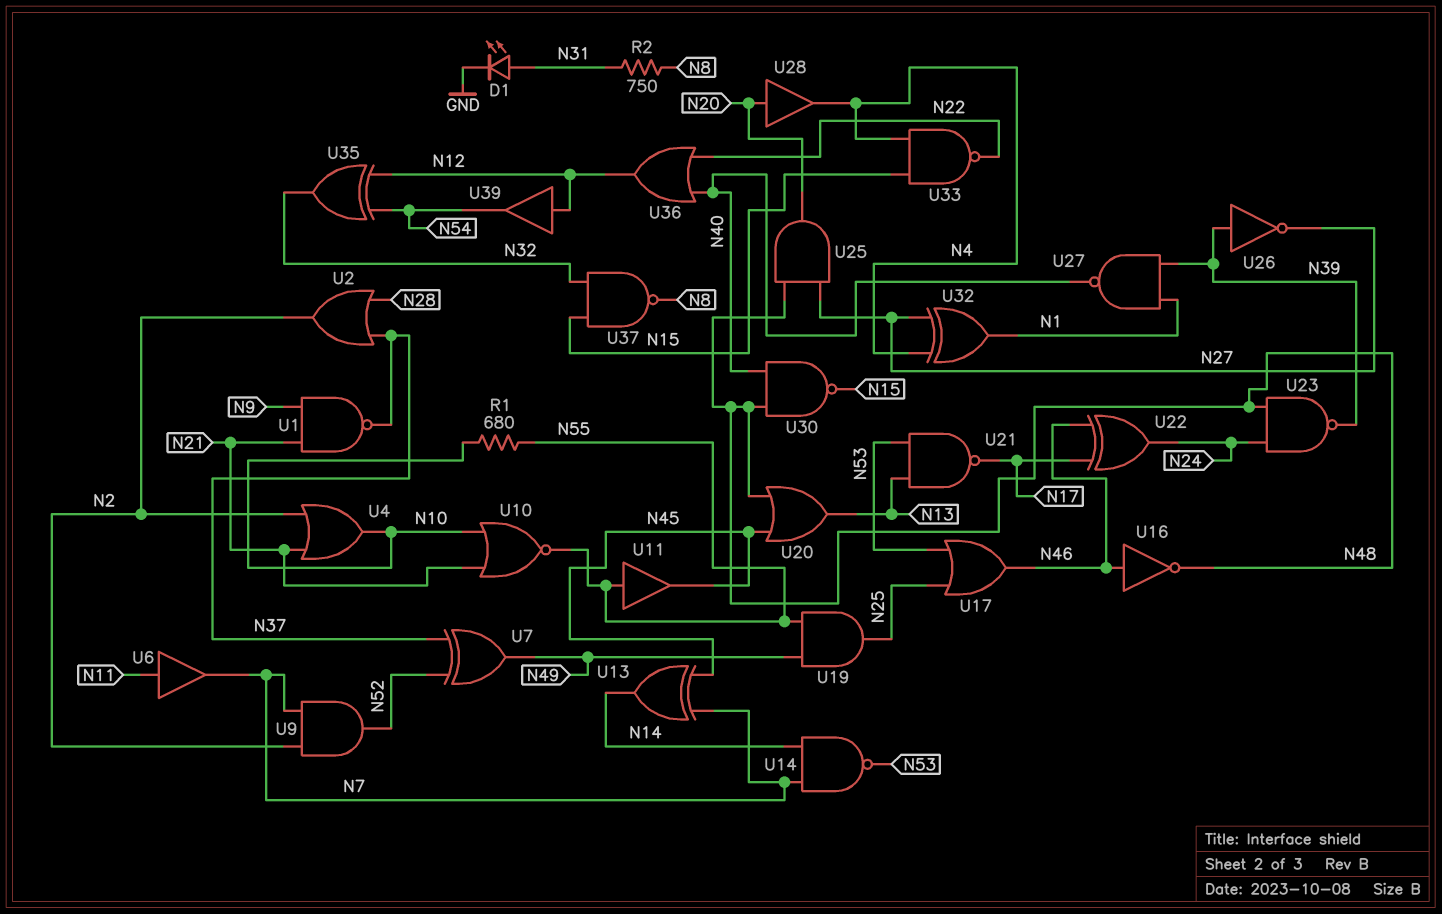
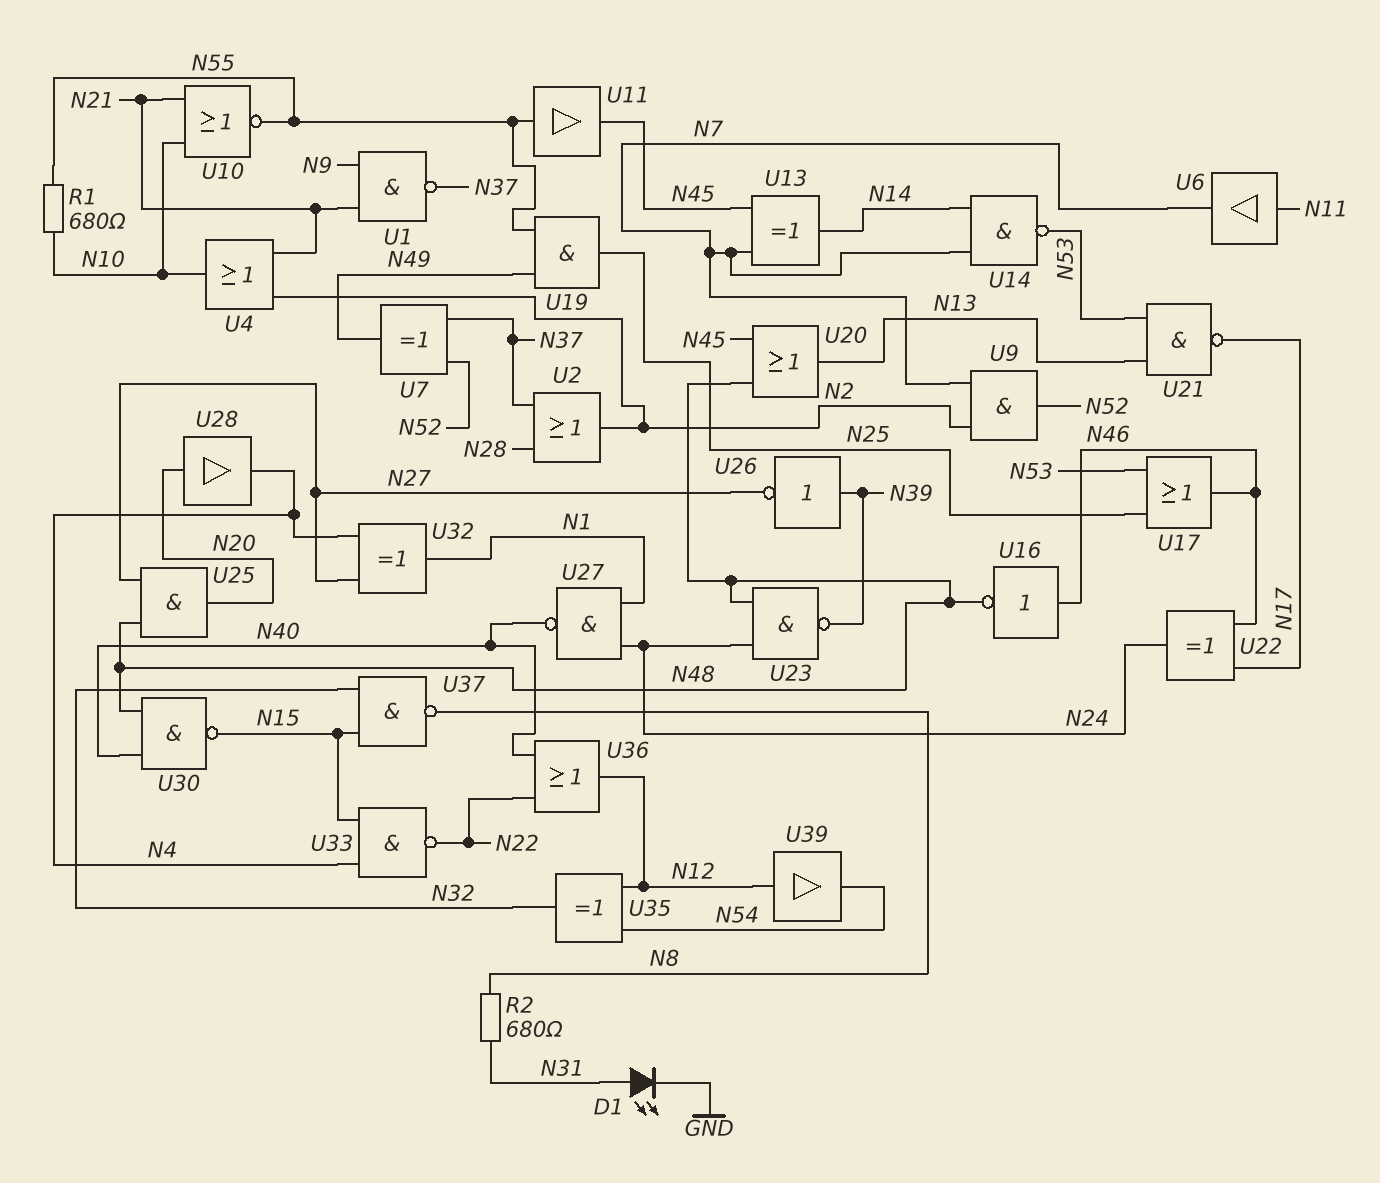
R2: 750 (N8, N31) -> 680 (N8, N31)
U27: NAND (in N1, in N39, out N40) -> NAND (in N1, in N24, out N40)

